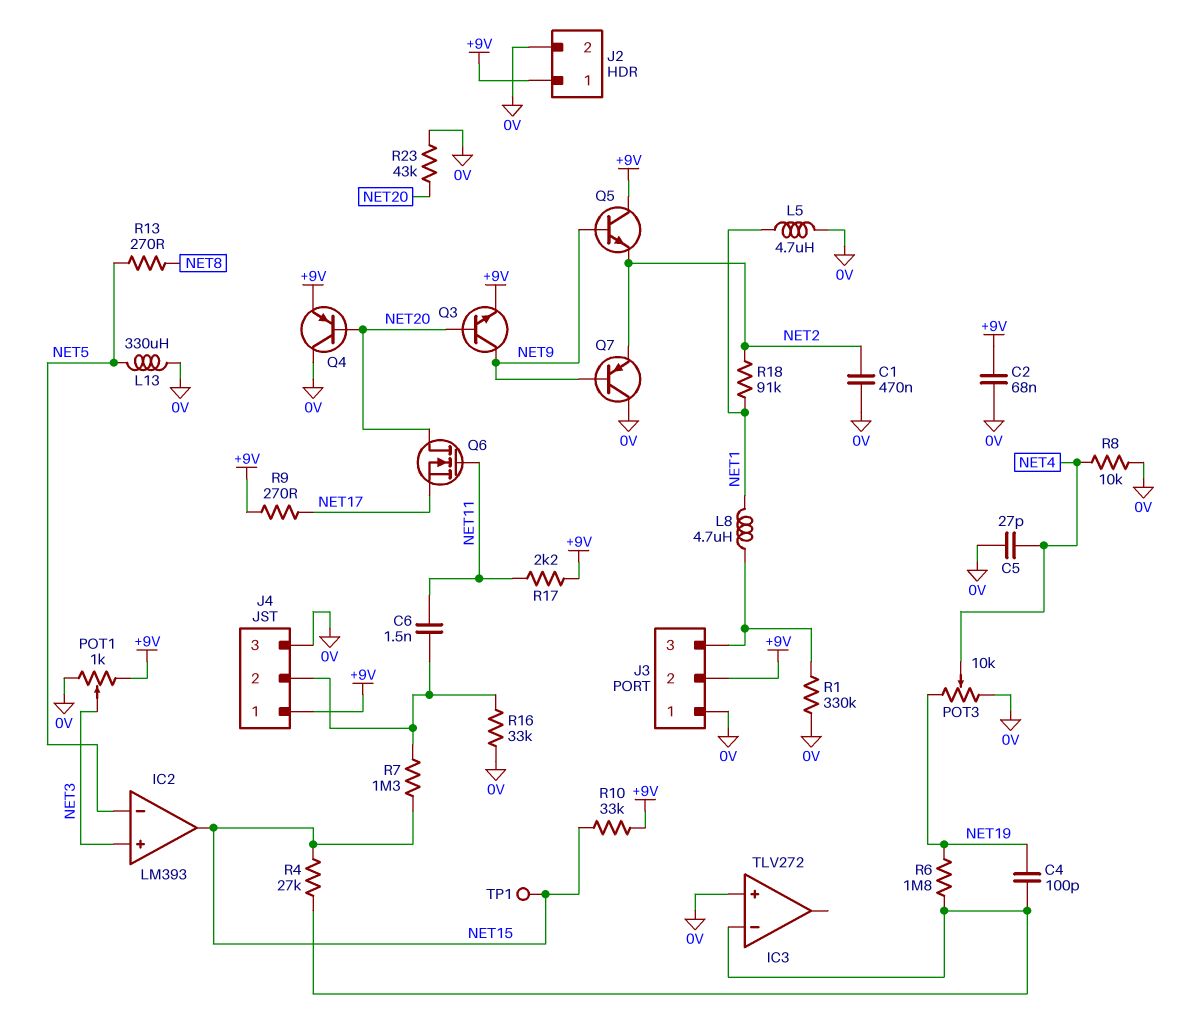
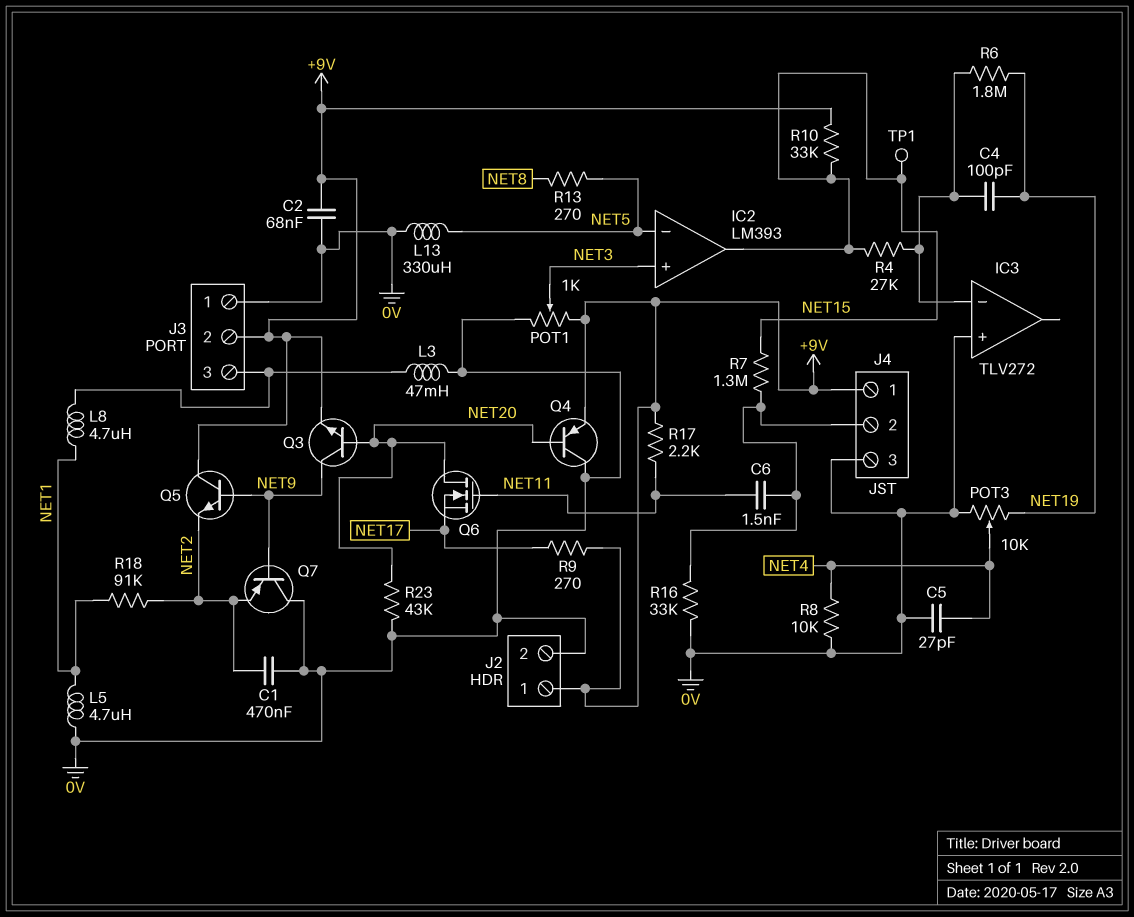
L3: none -> 47mH (0V, J3/3)
R1: 330k (0V, J3/3) -> none

